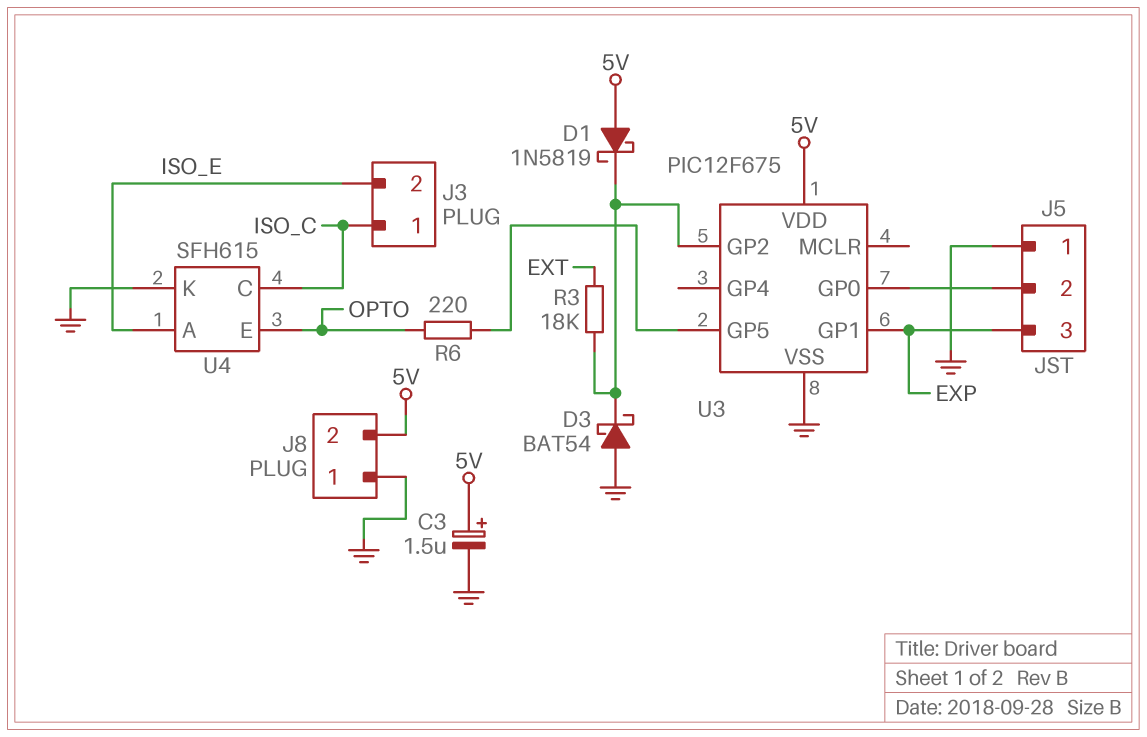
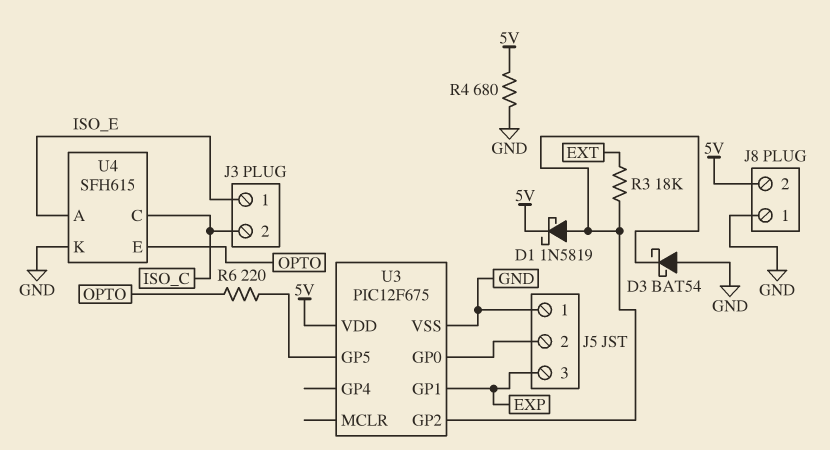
C3: 1.5uF (plus 5V, minus GND) -> none
D1: schottky 1N5819 (A 5V, K U3/GP2) -> schottky 1N5819 (A U3/GP2, K 5V)
J3 pin 1: ISO_C -> ISO_E
J3 pin 2: ISO_E -> ISO_C
R4: none -> 680 (5V, GND)

